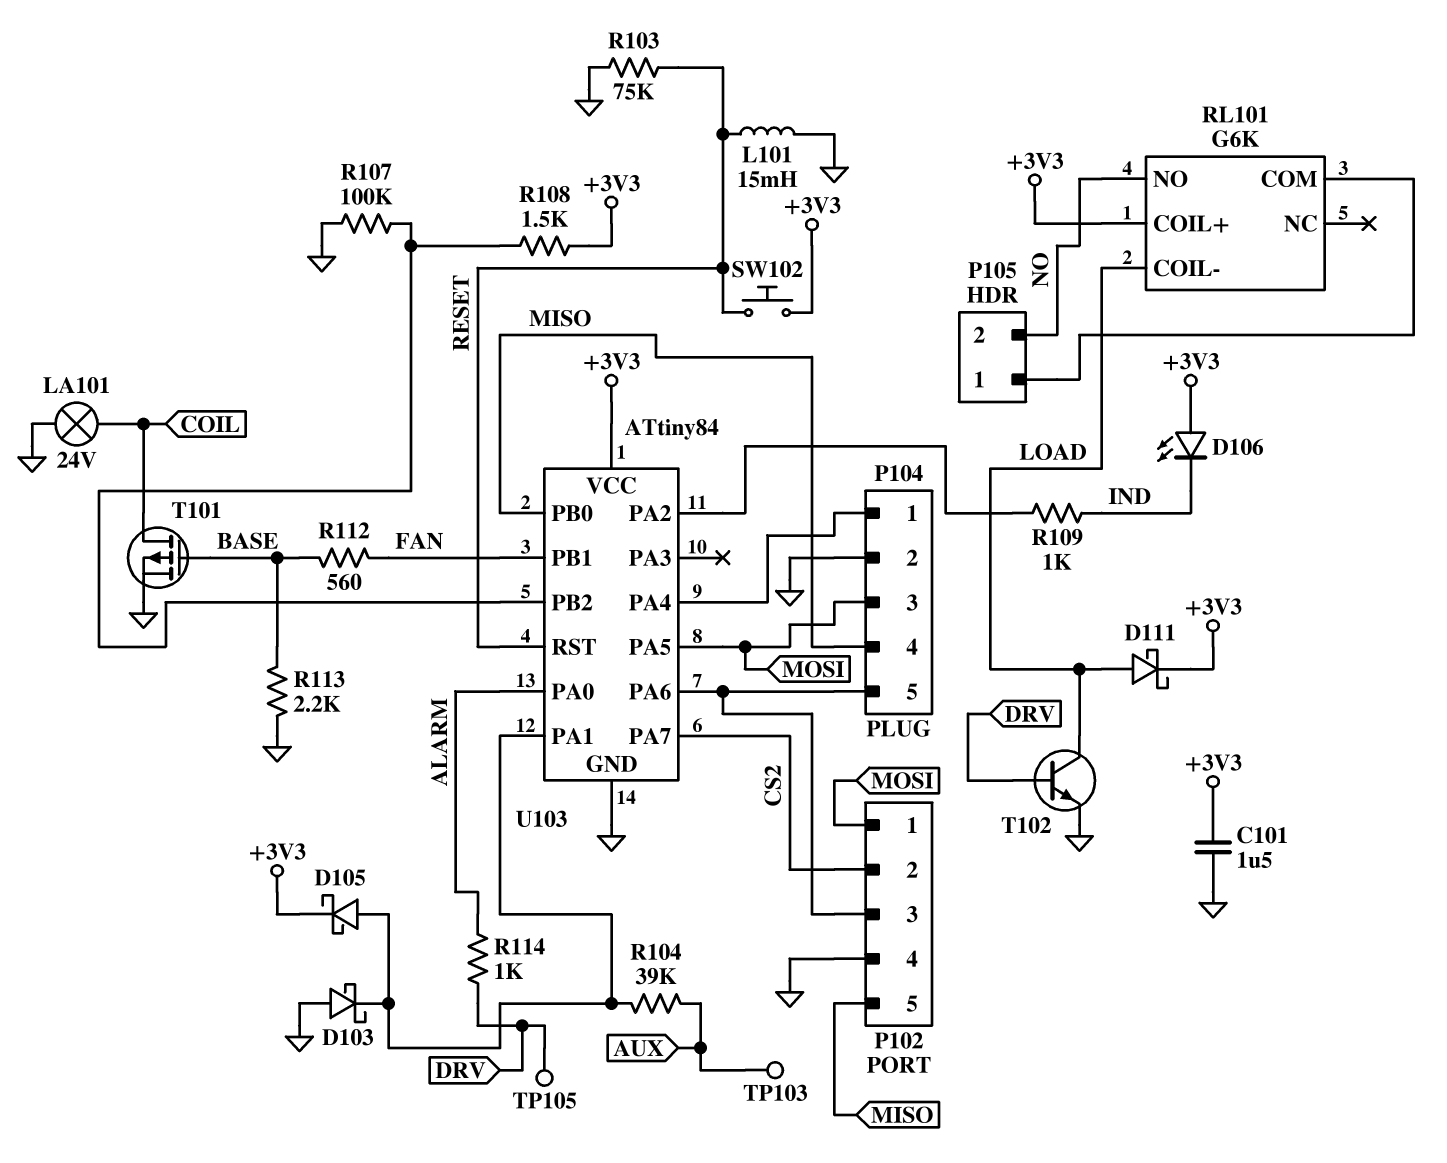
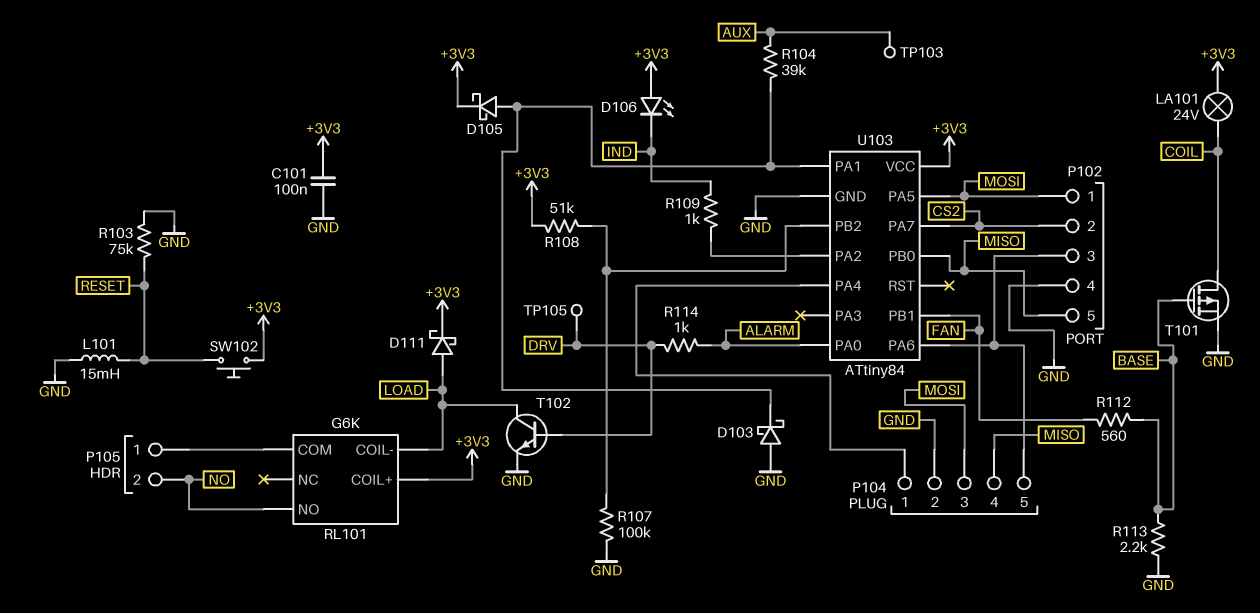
C101: 1.5uF (+3V3, GND) -> 100nF (+3V3, GND)
LA101: lamp 24V (COIL, GND) -> lamp 24V (+3V3, COIL)
R108: 1.5k (+3V3, U103/PB2) -> 51k (+3V3, U103/PB2)
U103 pin RST: RESET -> none

